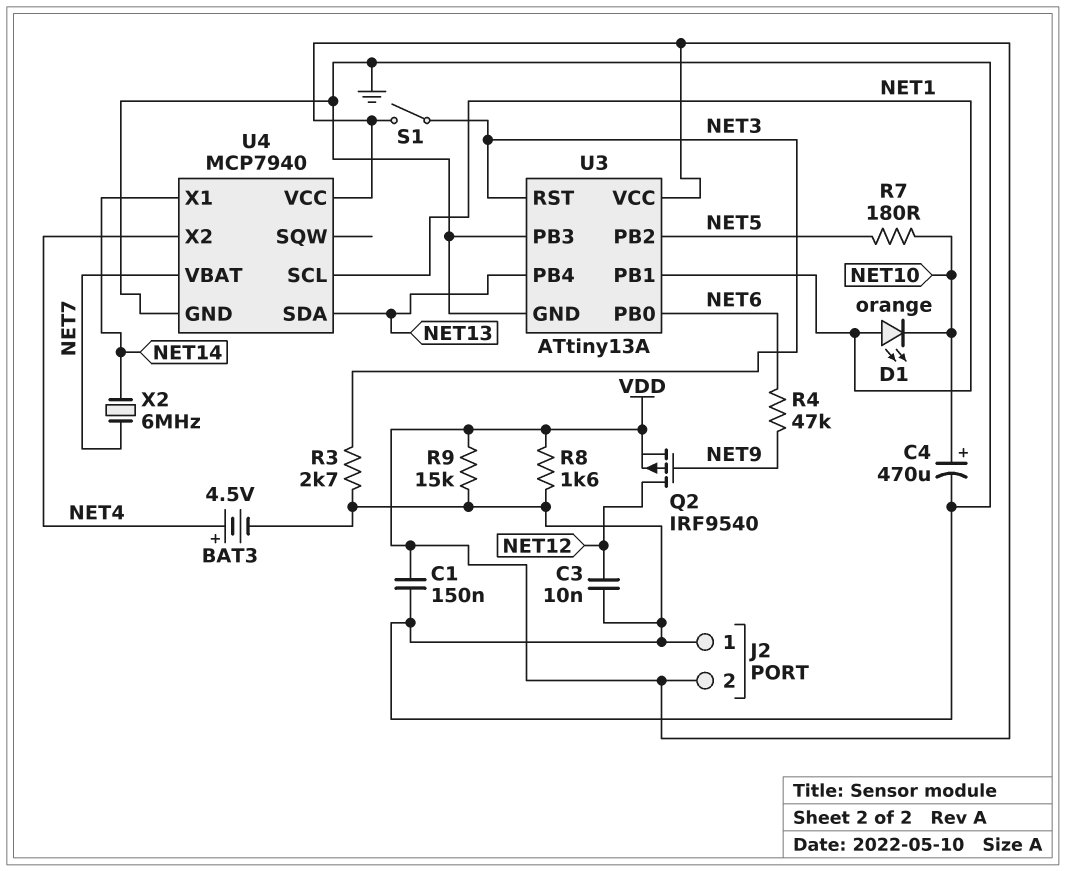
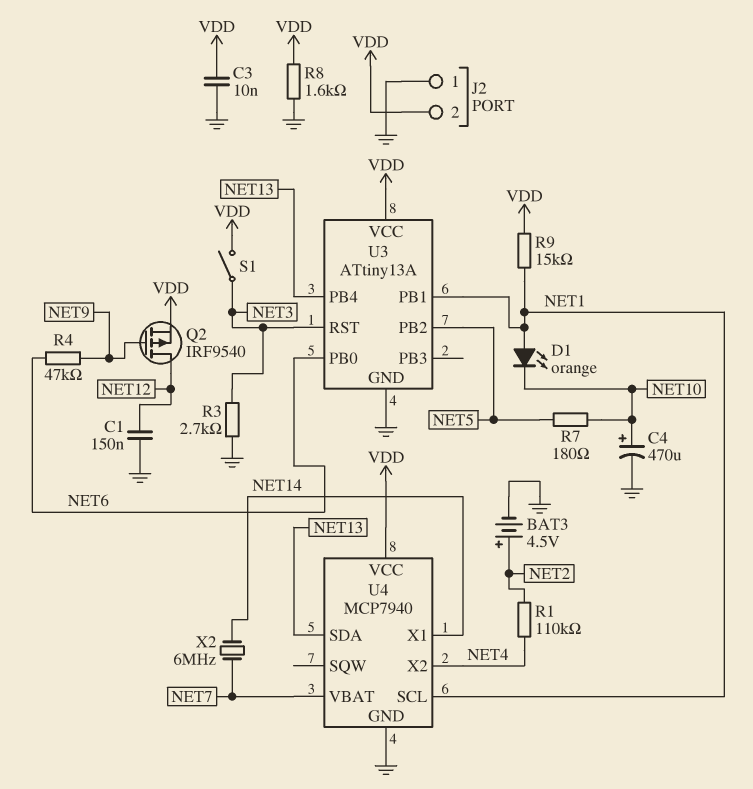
BAT3: 4.5V (plus NET4, minus GND) -> 4.5V (plus NET2, minus GND)
C1: 150nF (GND, VDD) -> 150nF (GND, NET12)
C3: 10nF (GND, NET12) -> 10nF (GND, VDD)
R1: none -> 110k (NET2, NET4)
R9: 15k (GND, VDD) -> 15k (NET1, VDD)
U3 pin PB3: GND -> none

